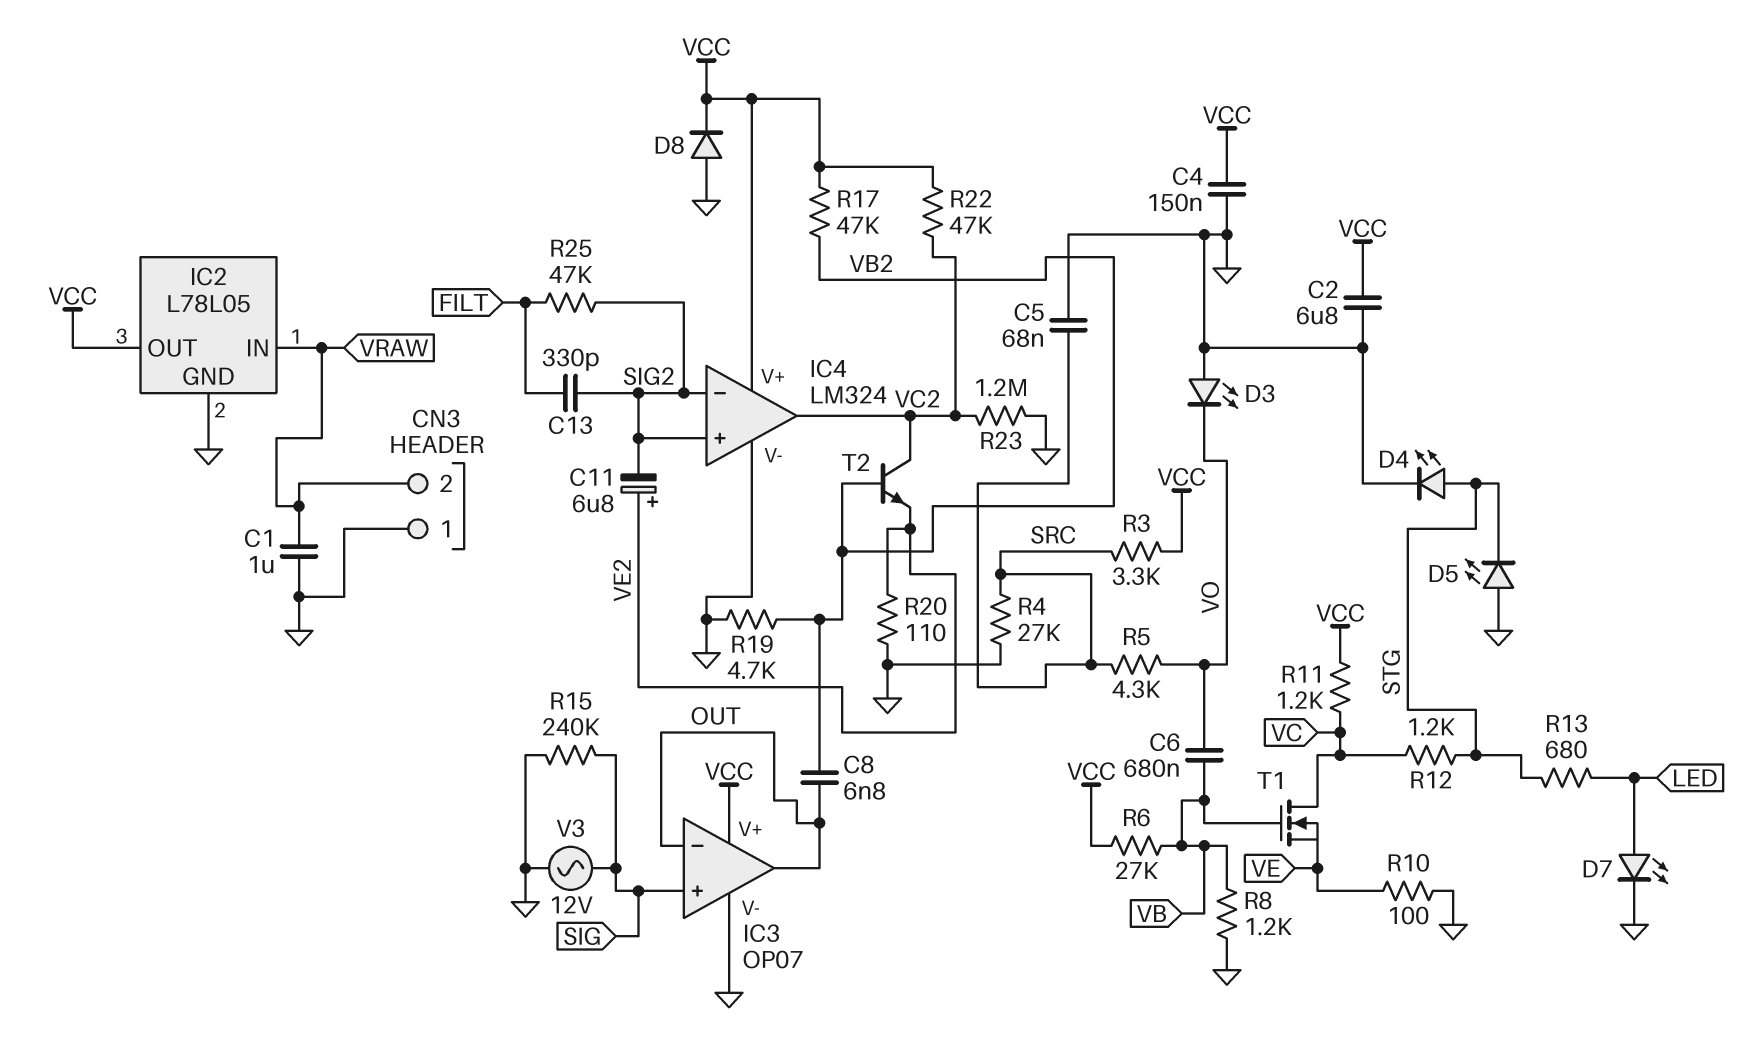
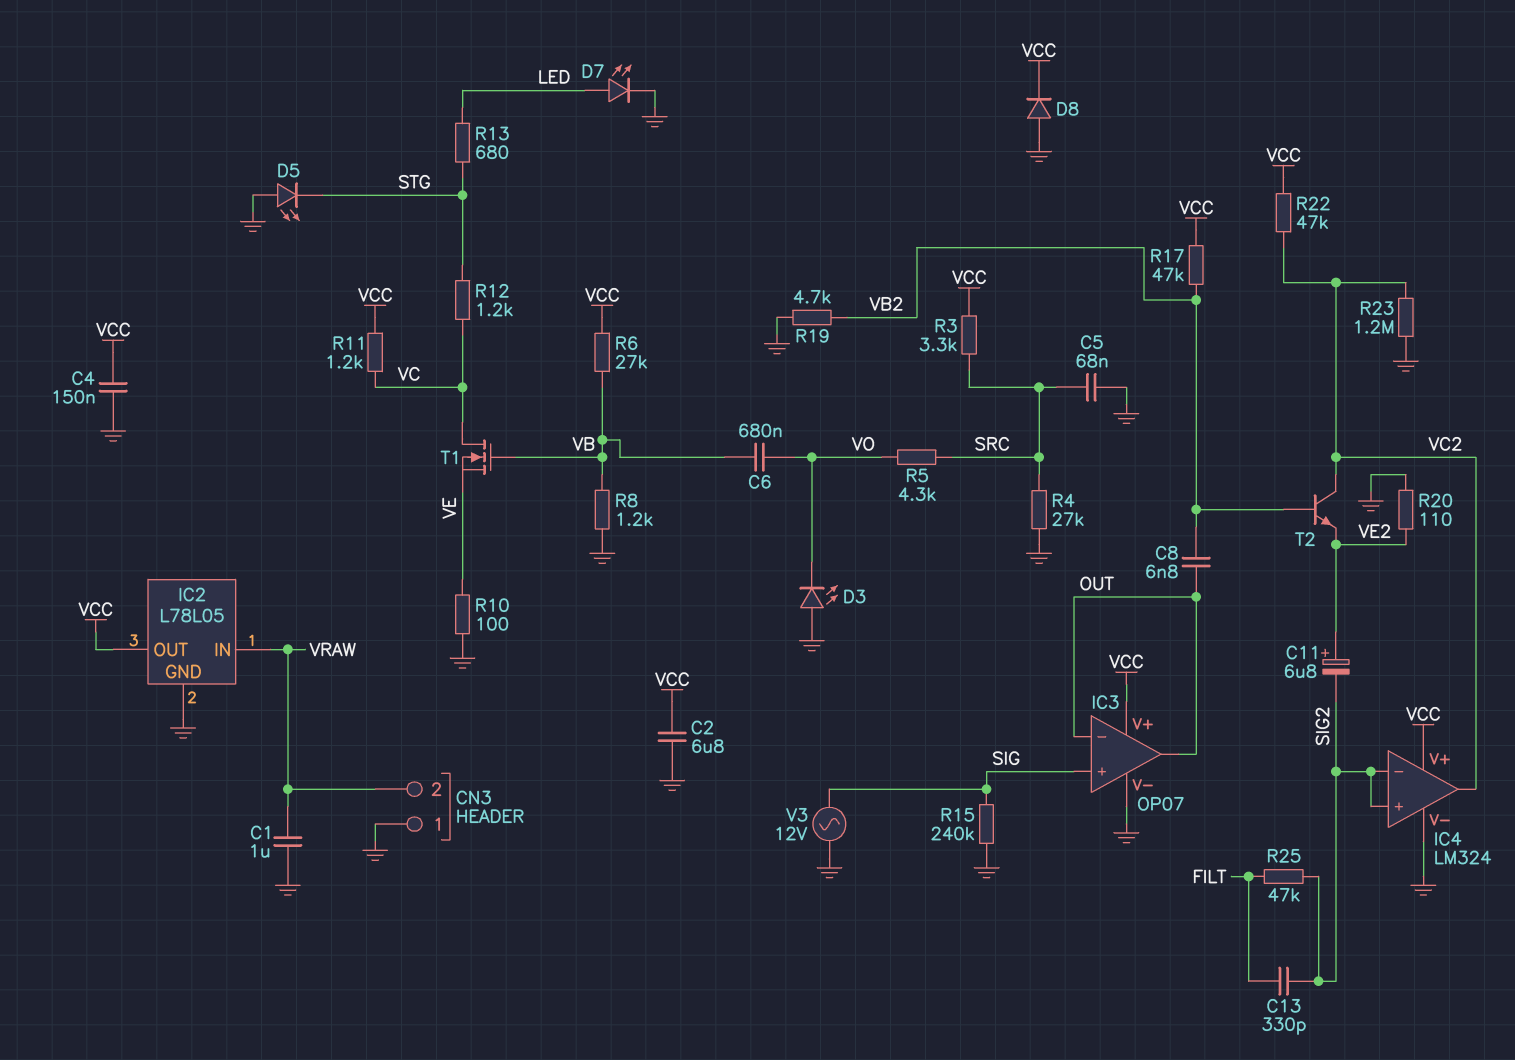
D4: LED (A STG, K GND) -> none

